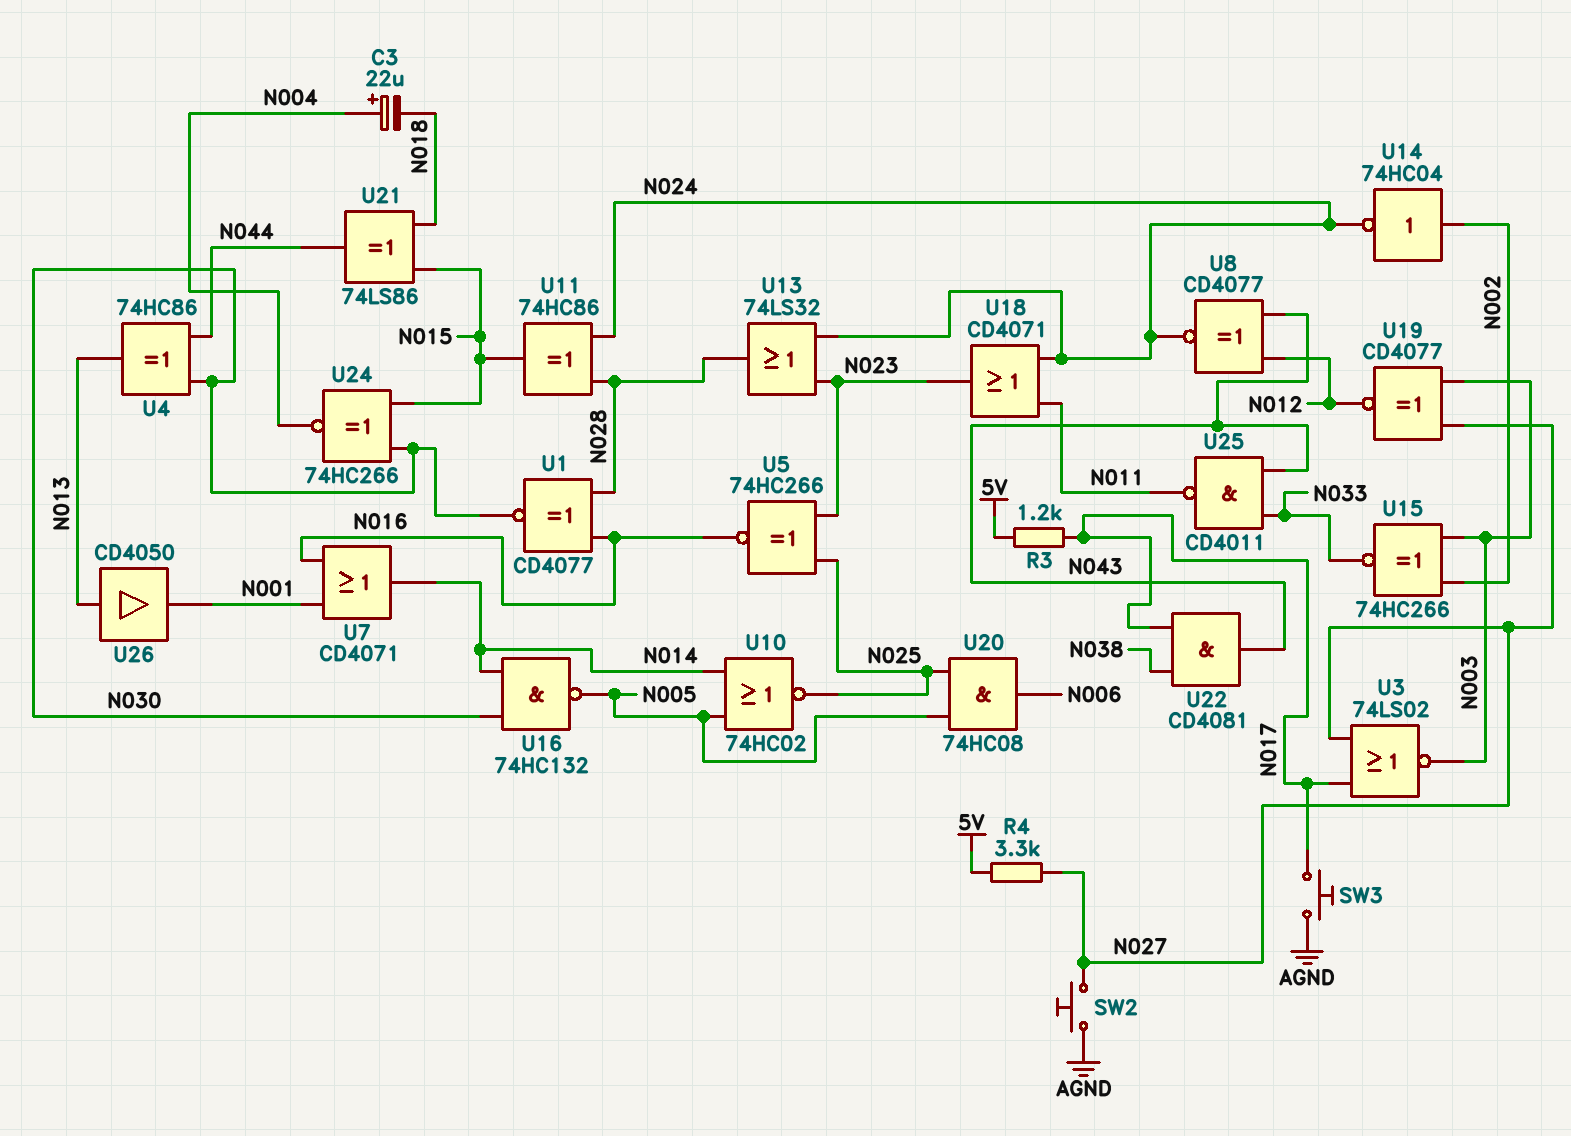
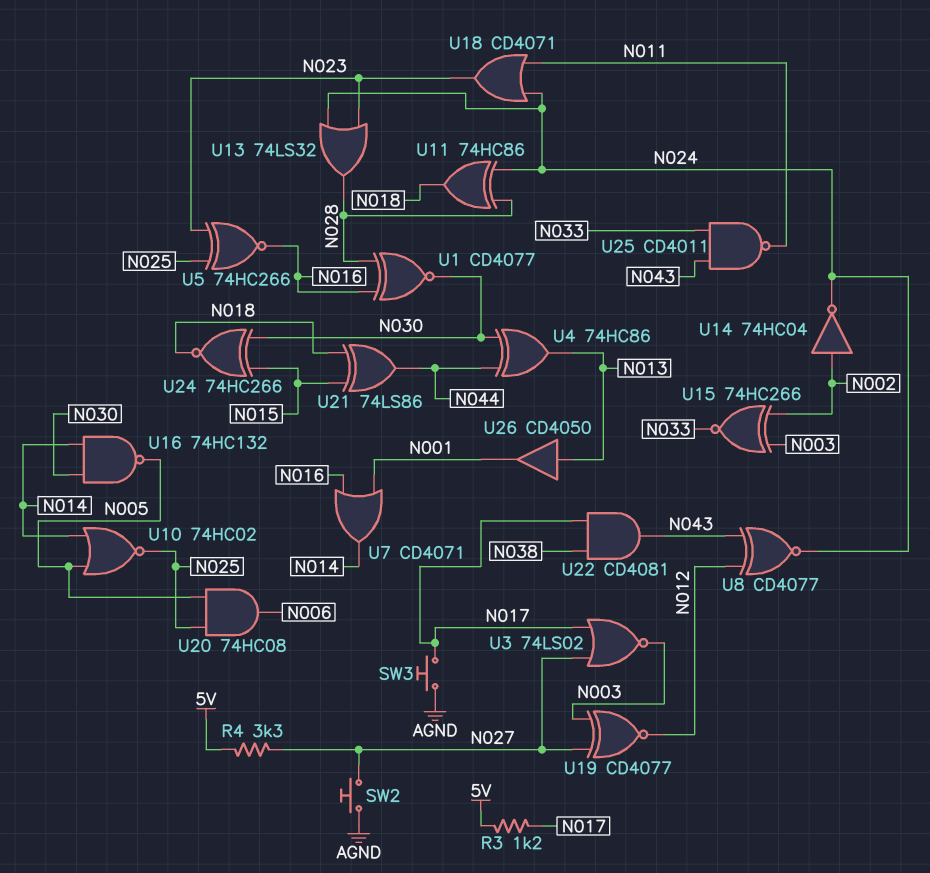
C3: 22uF (plus N004, minus N018) -> none
U11: XOR 74HC86 (in N024, in N028, out N015) -> XOR 74HC86 (in N024, in N028, out N018)
U24: XNOR 74HC266 (in N015, in N030, out N004) -> XNOR 74HC266 (in N015, in N030, out N018)

